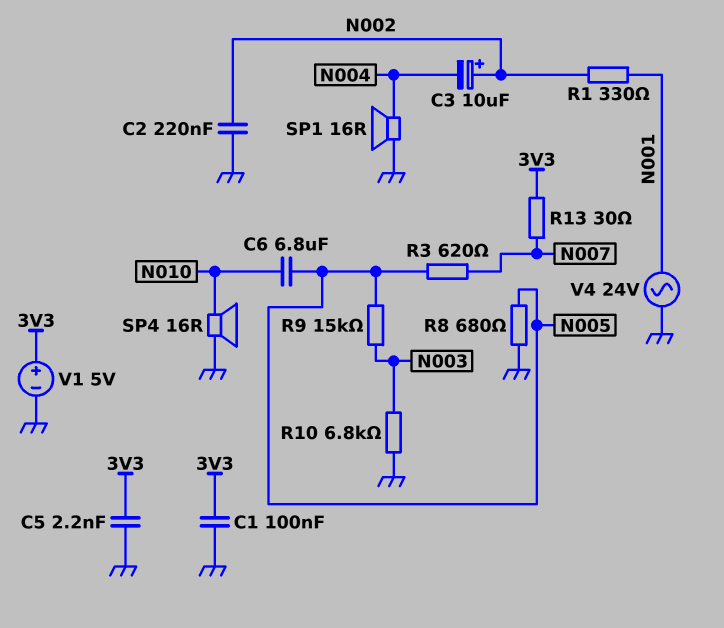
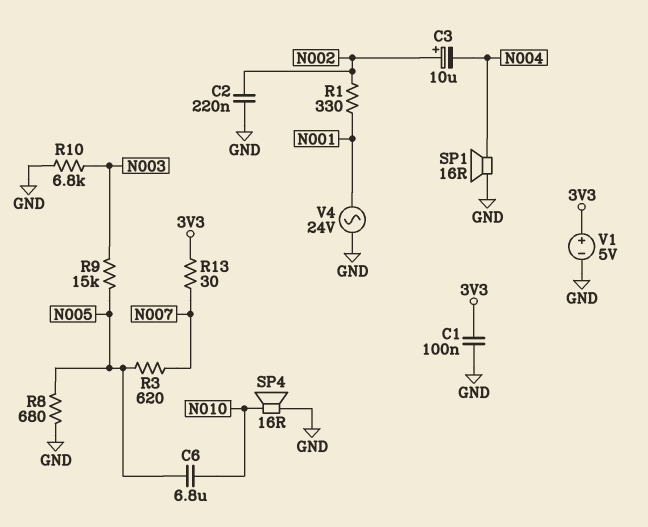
C5: 2.2nF (3V3, GND) -> none

